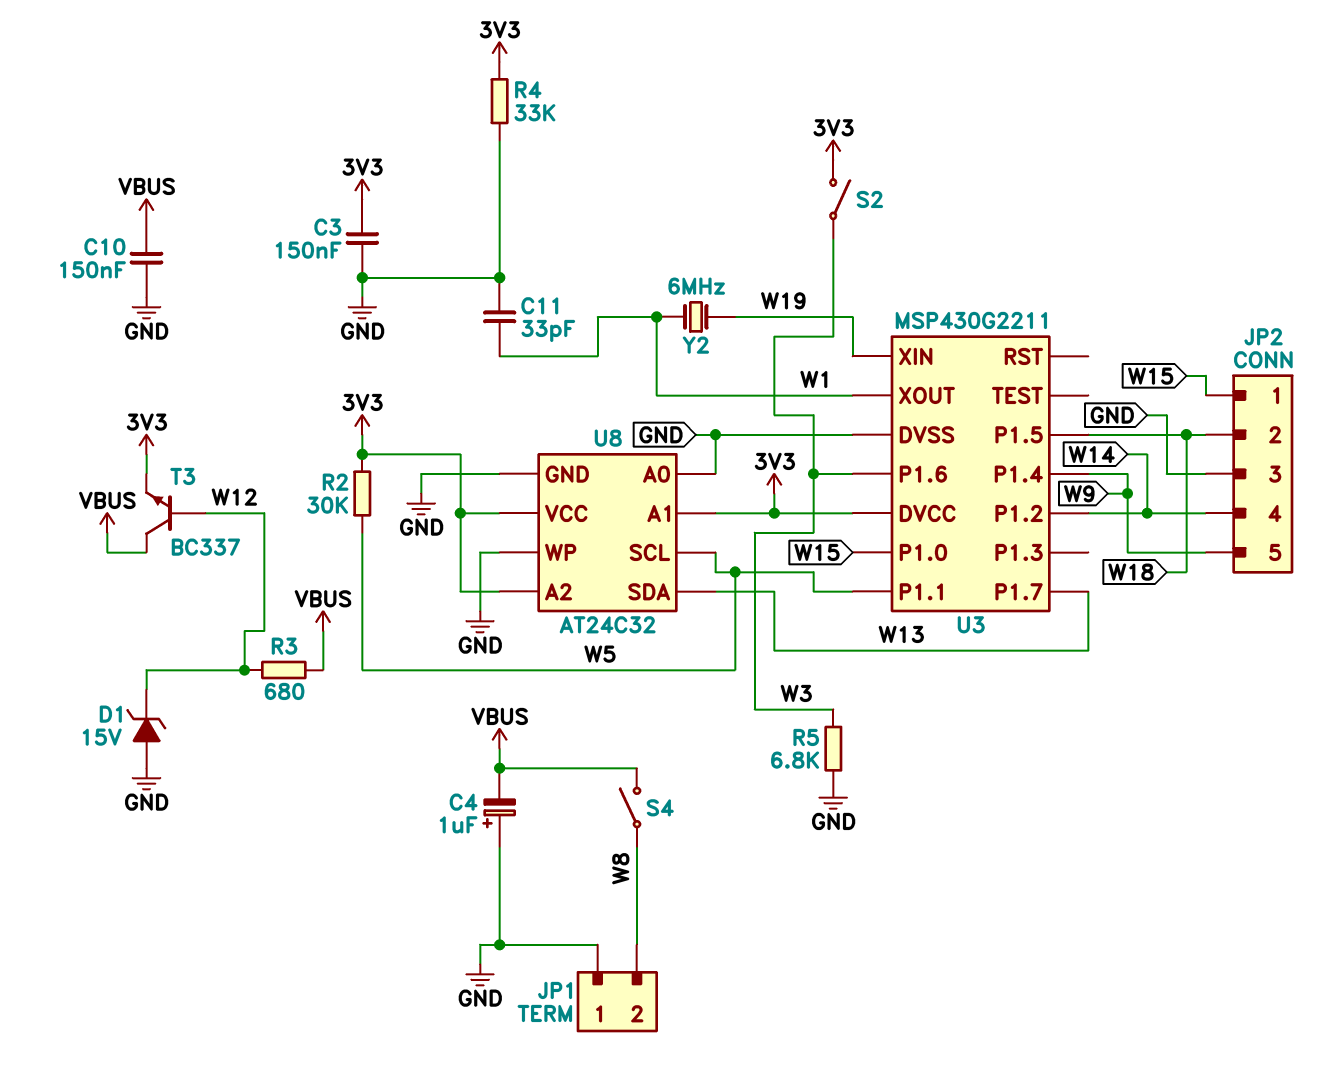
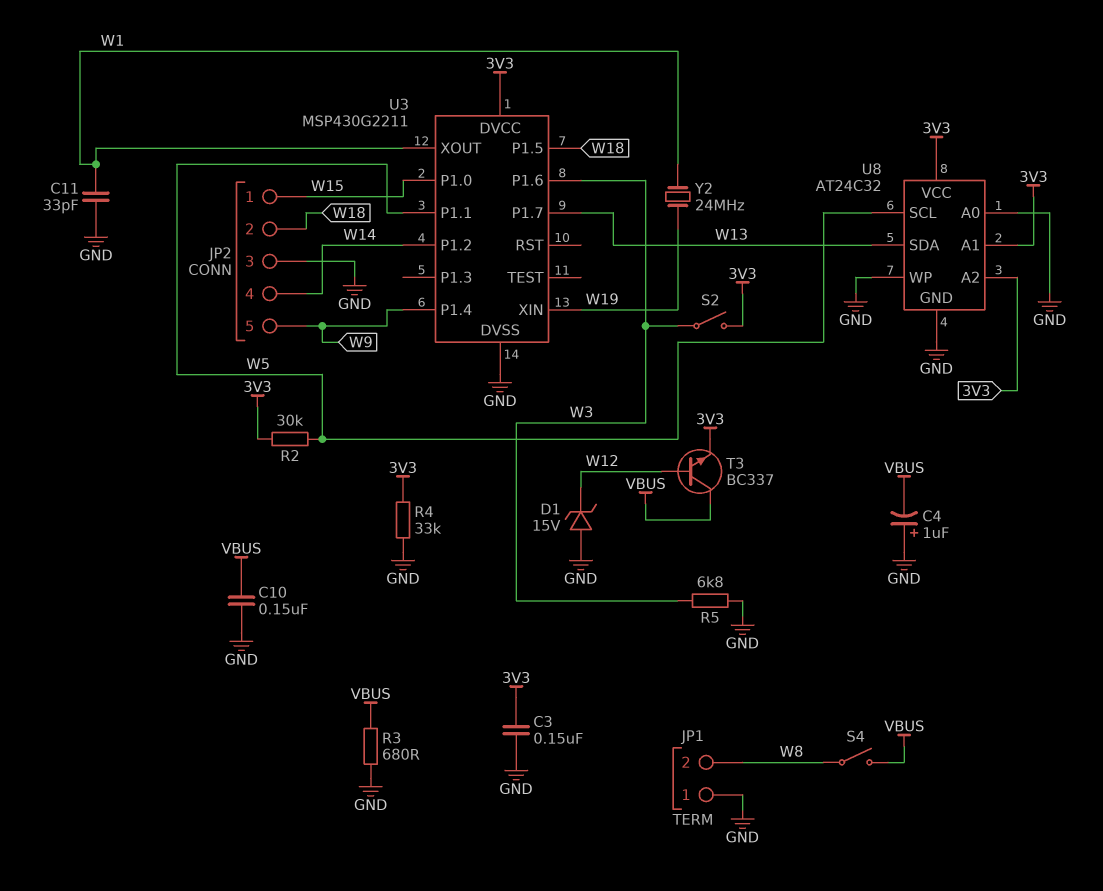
R3: 680 (VBUS, W12) -> 680 (GND, VBUS)
Y2: 6MHz (W1, W19) -> 24MHz (W1, W19)

